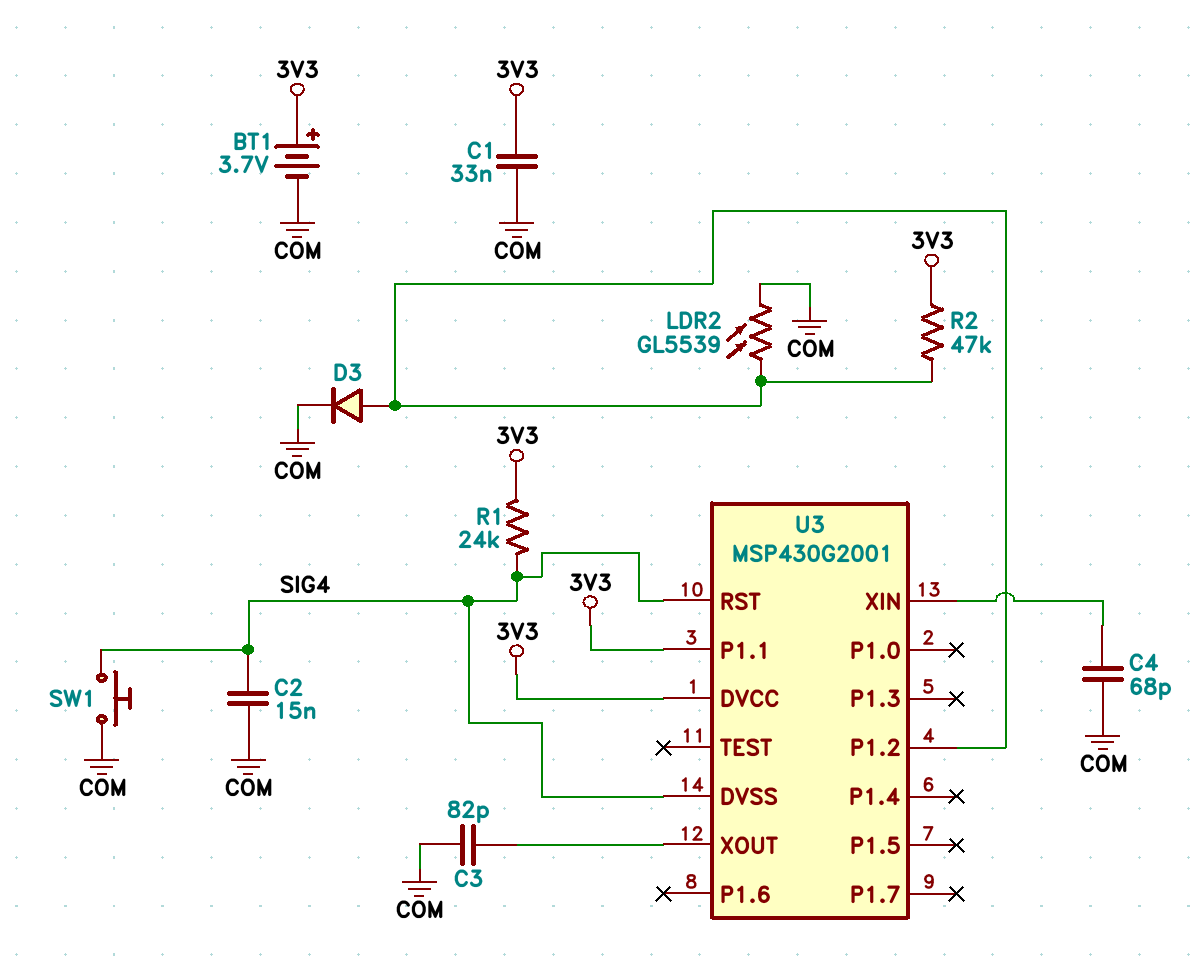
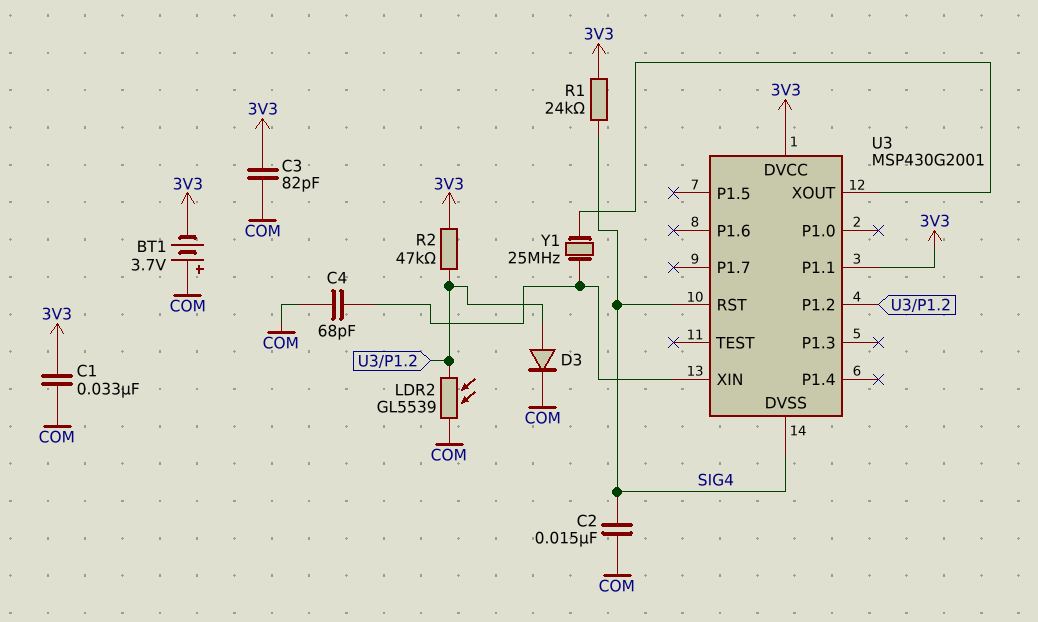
BT1: 3.7V (plus 3V3, minus COM) -> 3.7V (plus COM, minus 3V3)
C3: 82pF (COM, U3/XOUT) -> 82pF (3V3, COM)
SW1: button (COM, SIG4) -> none
Y1: none -> 25MHz (U3/XIN, U3/XOUT)

